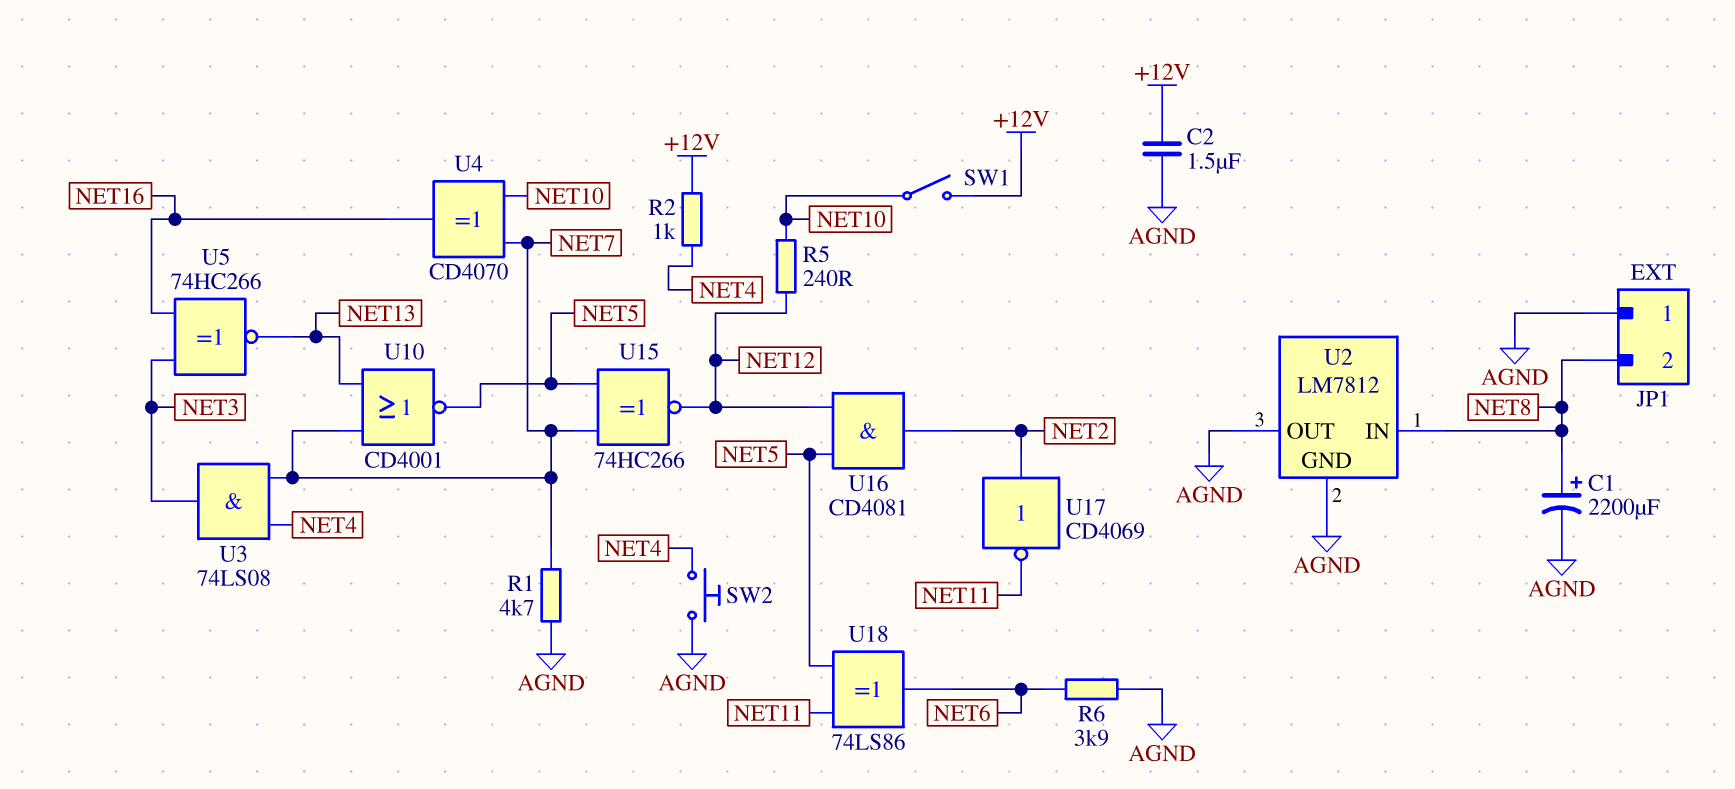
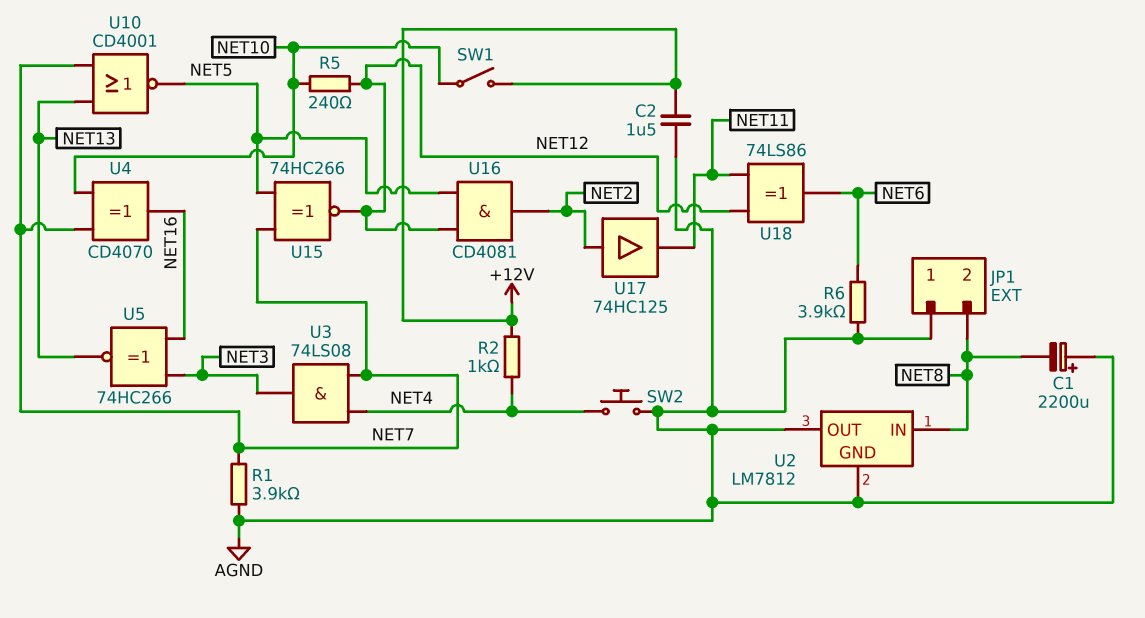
C1: 2200uF (plus NET8, minus AGND) -> 2200uF (plus AGND, minus NET8)
R1: 4.7k (AGND, NET7) -> 3.9k (AGND, NET7)
U17: NOT CD4069 (in NET2, out NET11) -> buffer 74HC125 (in NET2, out NET11)
U18: XOR 74LS86 (in NET5, in NET11, out NET6) -> XOR 74LS86 (in NET11, in NET12, out NET6)

